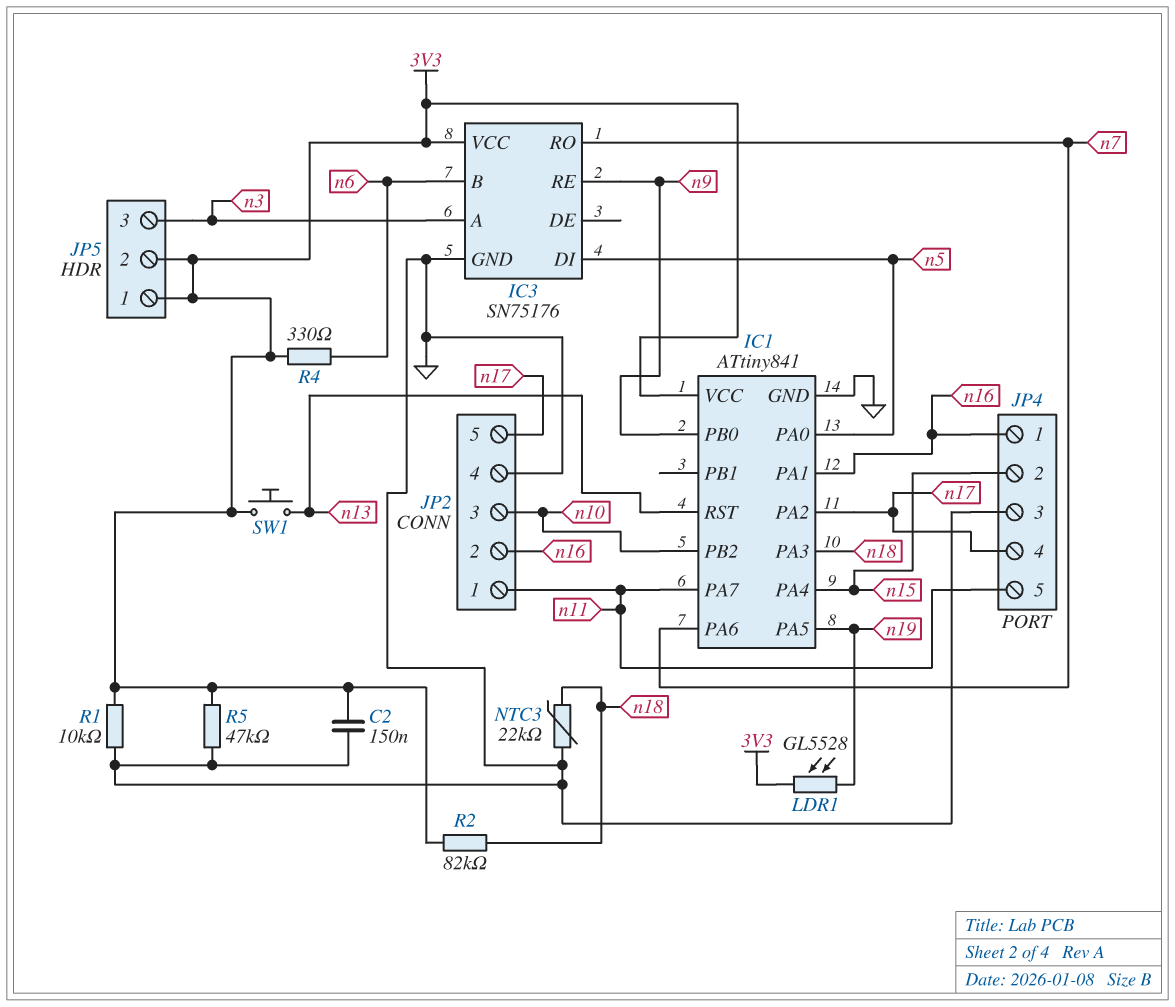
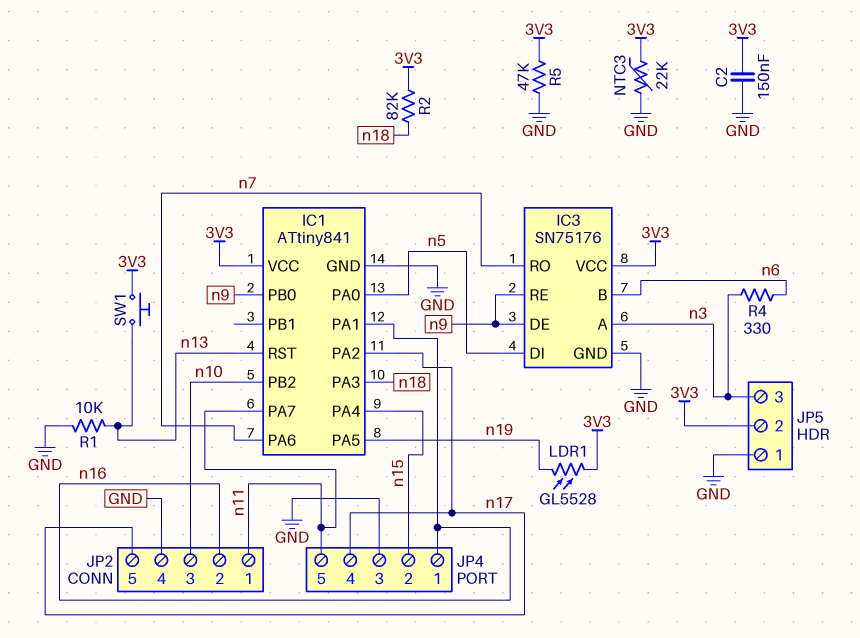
IC3 pin DE: none -> n9
JP5 pin 1: 3V3 -> GND
NTC3: 22k (GND, n18) -> 22k (3V3, GND)
R1: 10k (3V3, GND) -> 10k (GND, n13)
R4: 330 (3V3, n6) -> 330 (n3, n6)

